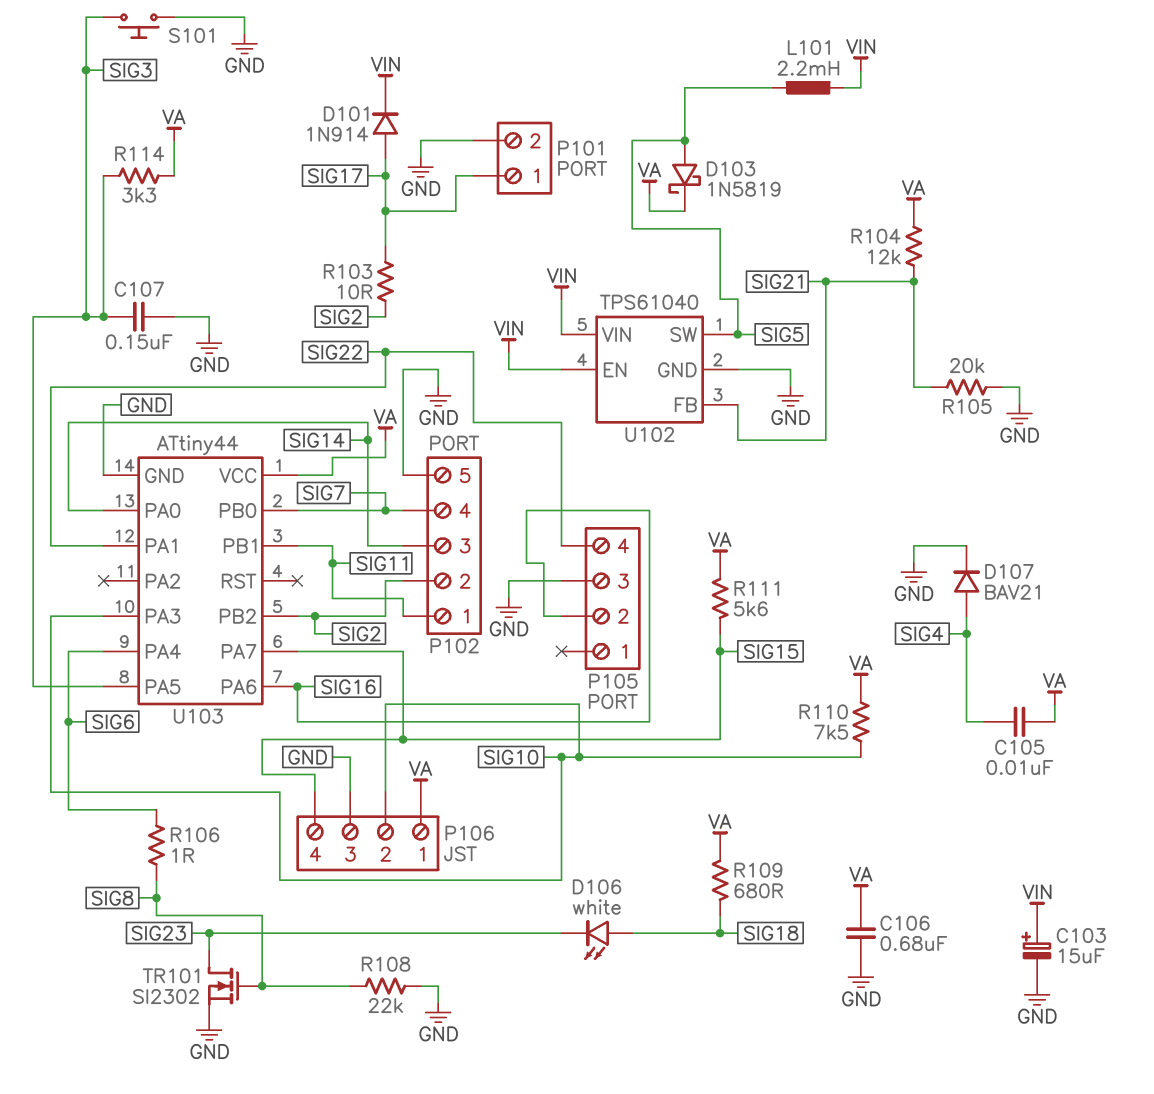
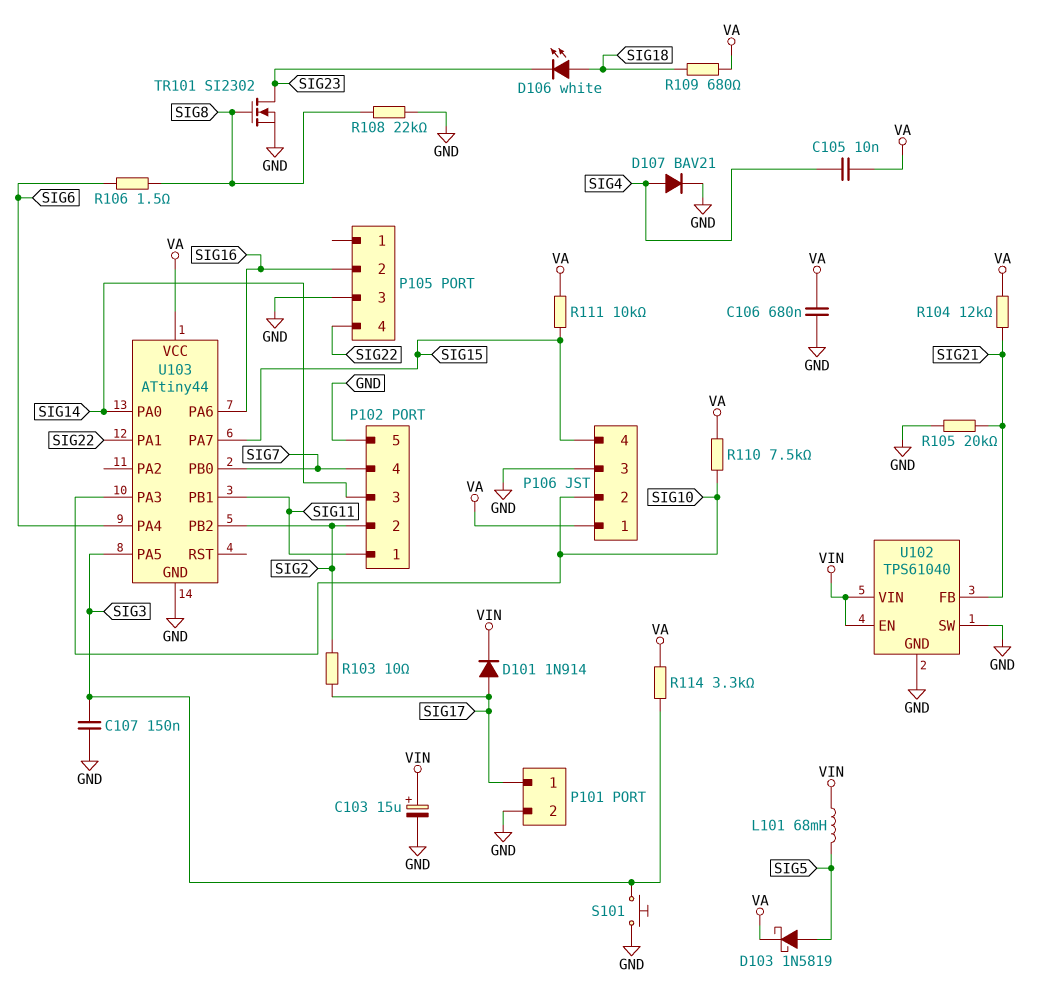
L101: 2.2mH (SIG5, VIN) -> 68mH (SIG5, VIN)
R106: 1 (SIG6, SIG8) -> 1.5 (SIG6, SIG8)
R111: 5.6k (SIG15, VA) -> 10k (SIG15, VA)
U102 pin SW: SIG5 -> GND

